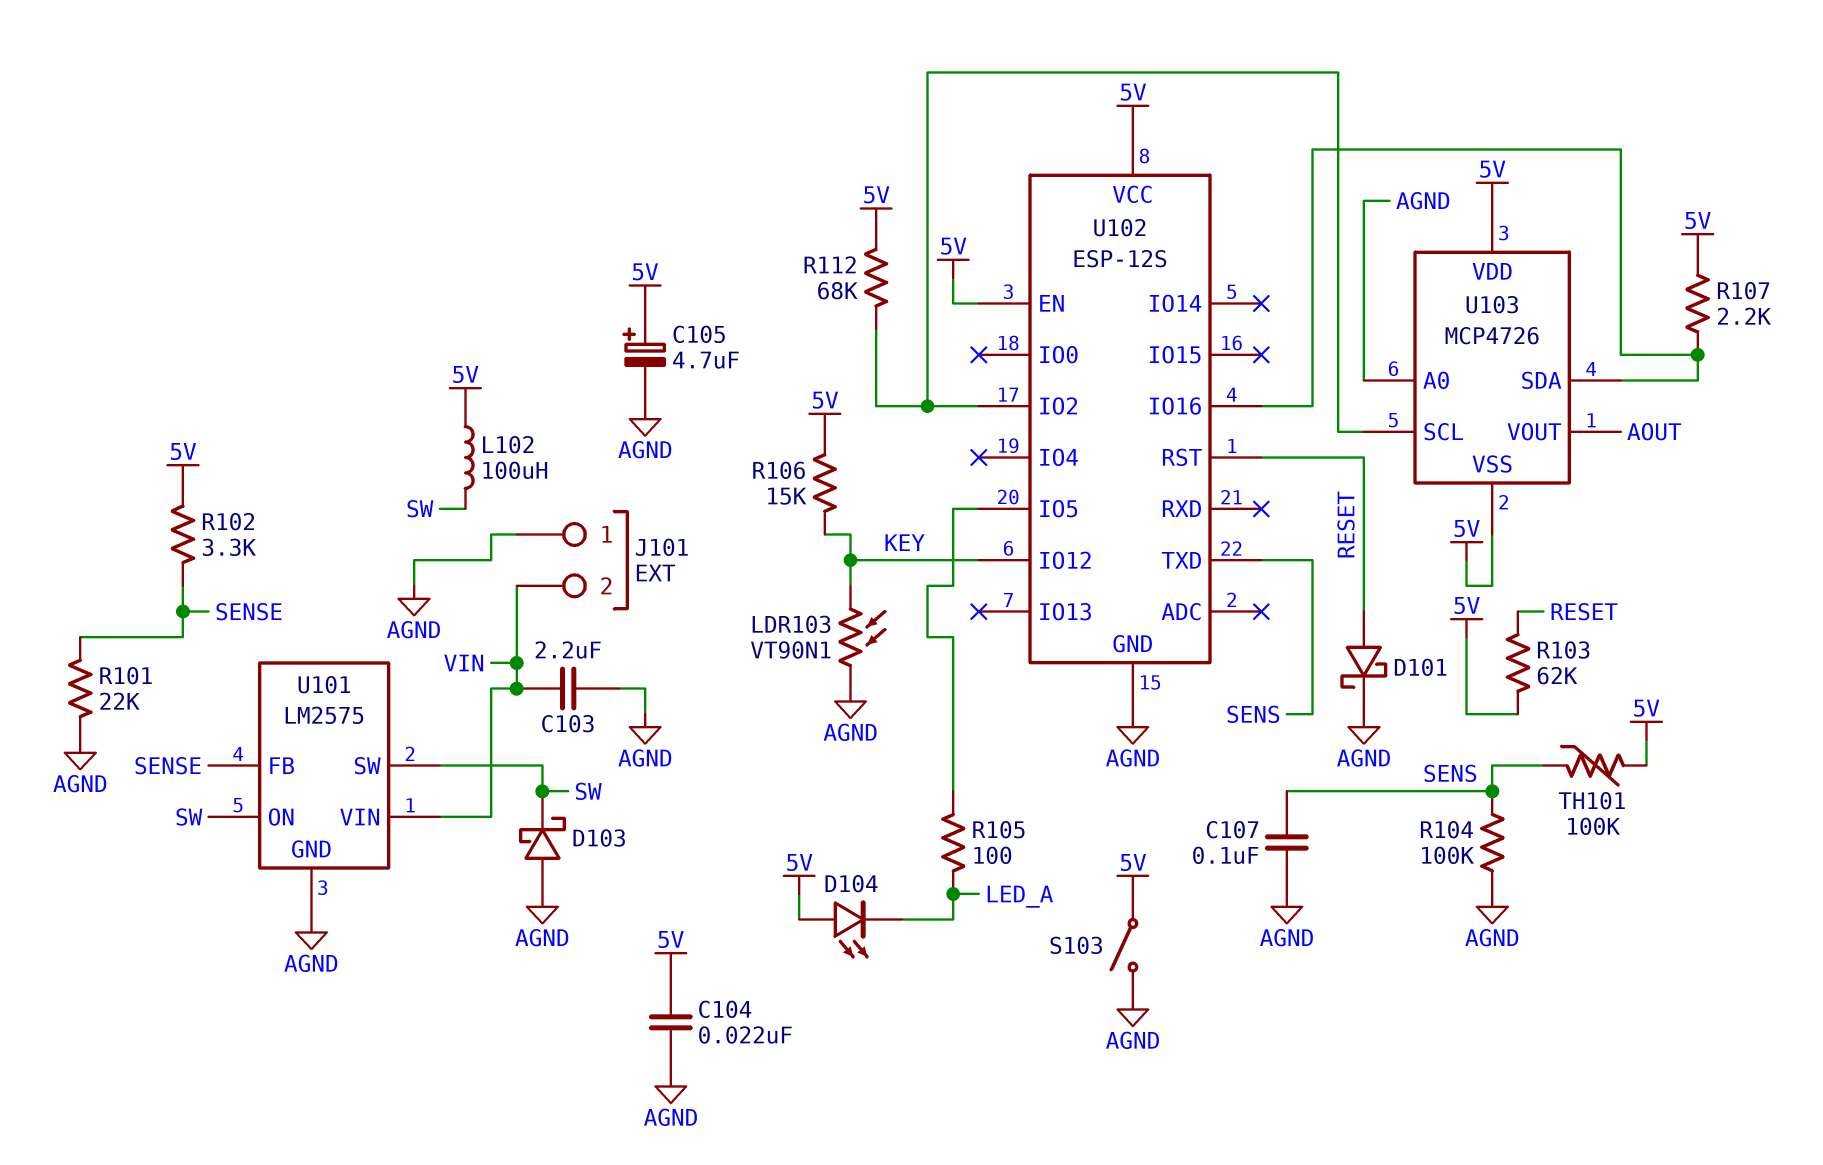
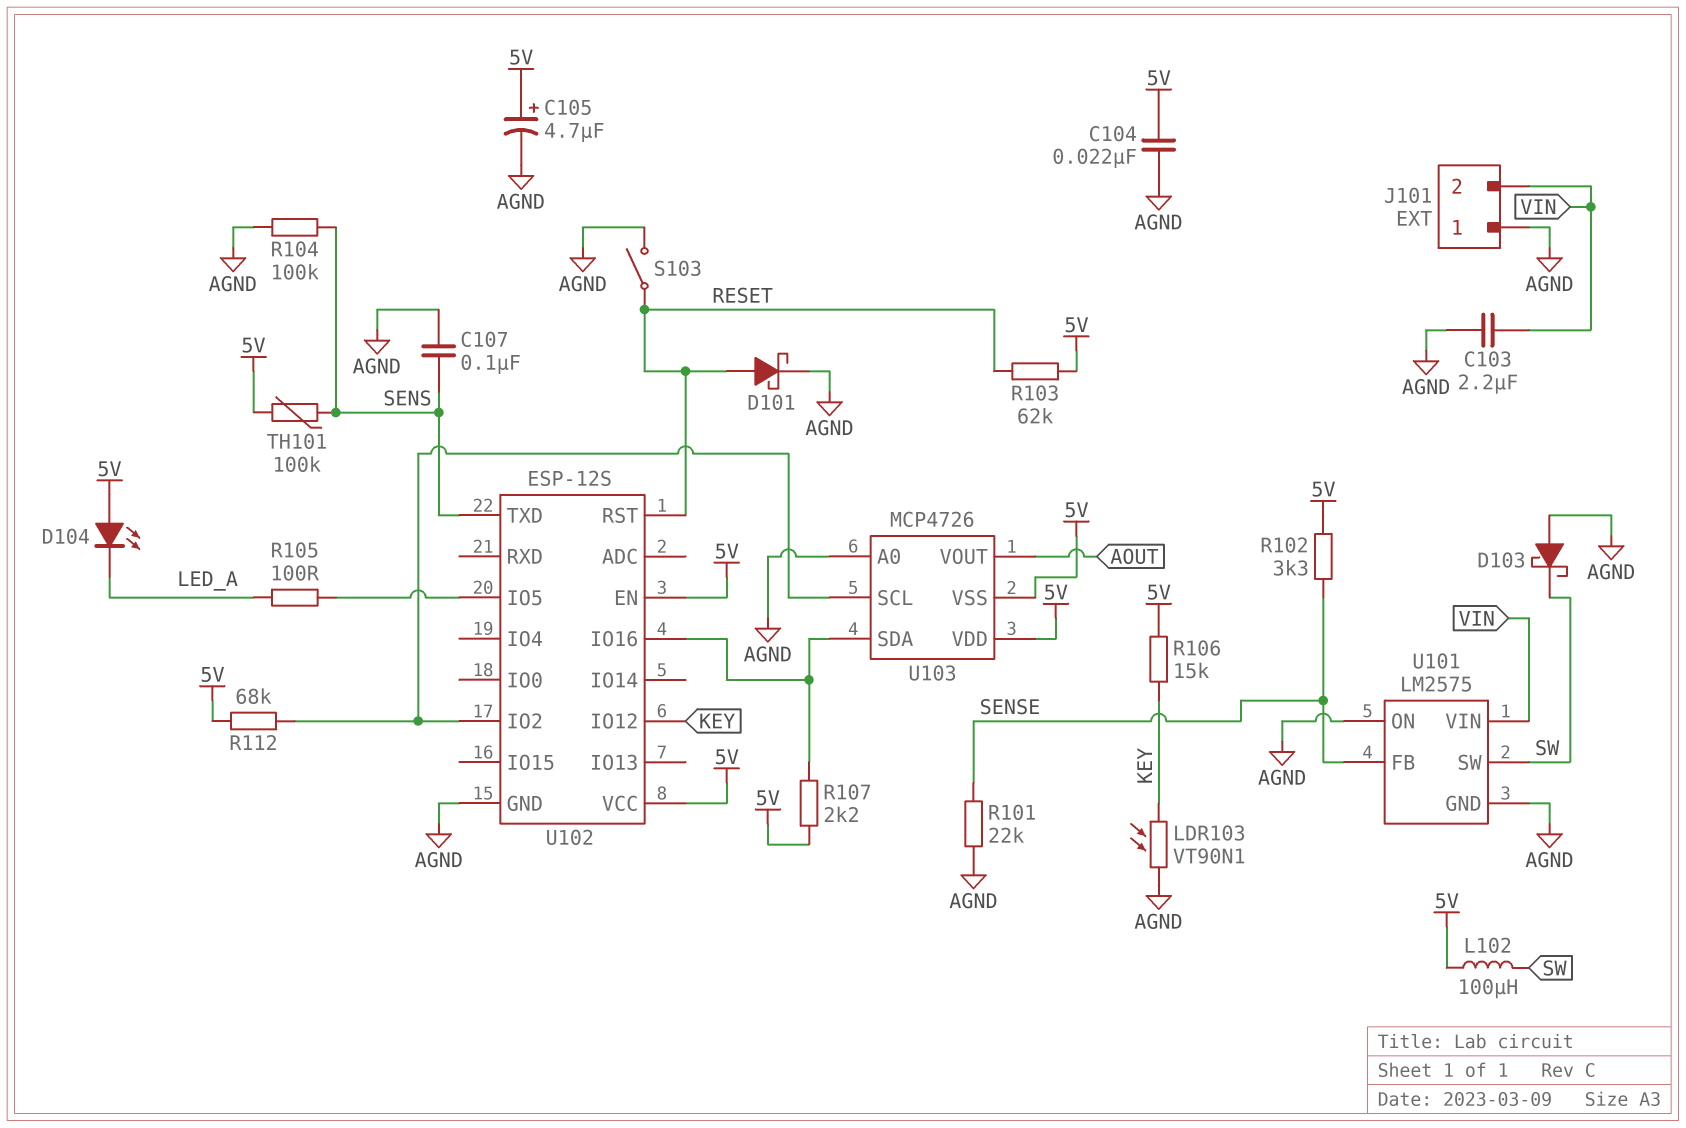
S103: switch (5V, AGND) -> switch (AGND, RESET)
U101 pin ON: SW -> AGND

